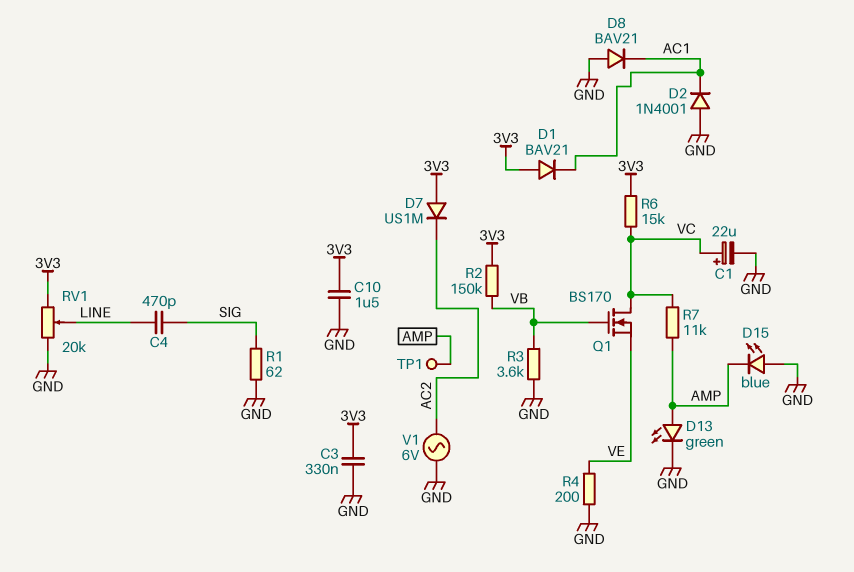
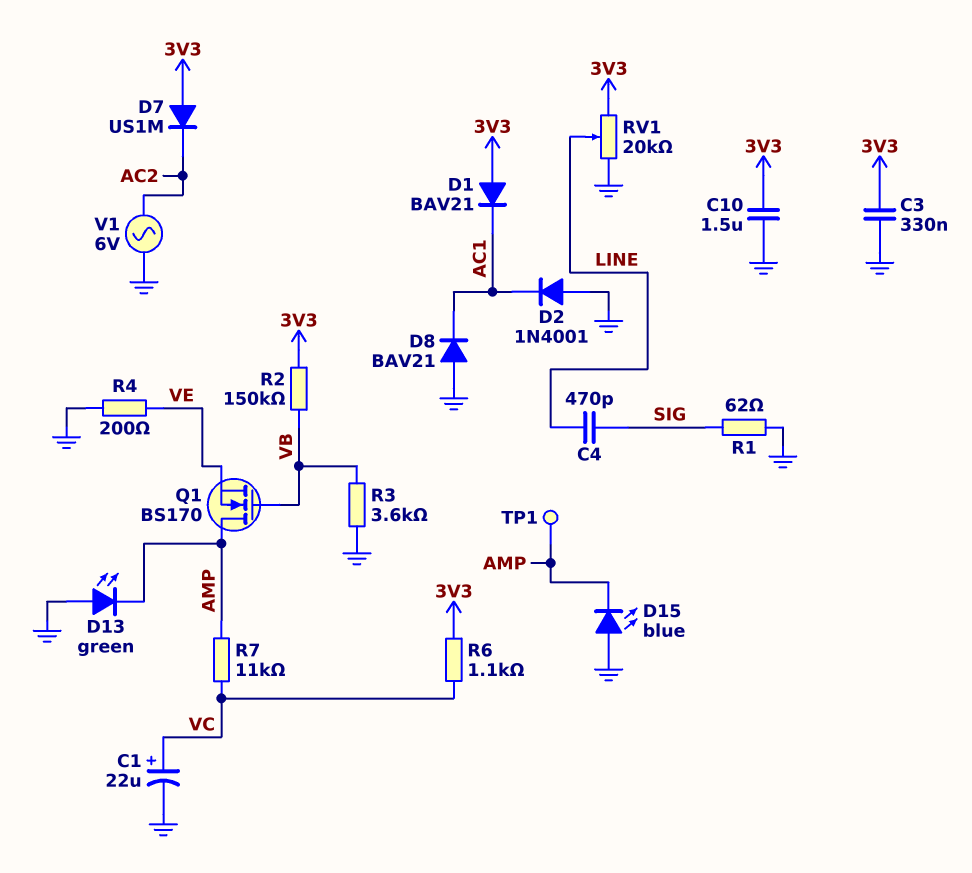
D13: LED green (A AMP, K GND) -> LED green (A GND, K AMP)
Q1: NMOS BS170 (G VB, D VC, S VE) -> NMOS BS170 (G VB, D AMP, S VE)
R6: 15k (3V3, VC) -> 1.1k (3V3, VC)

